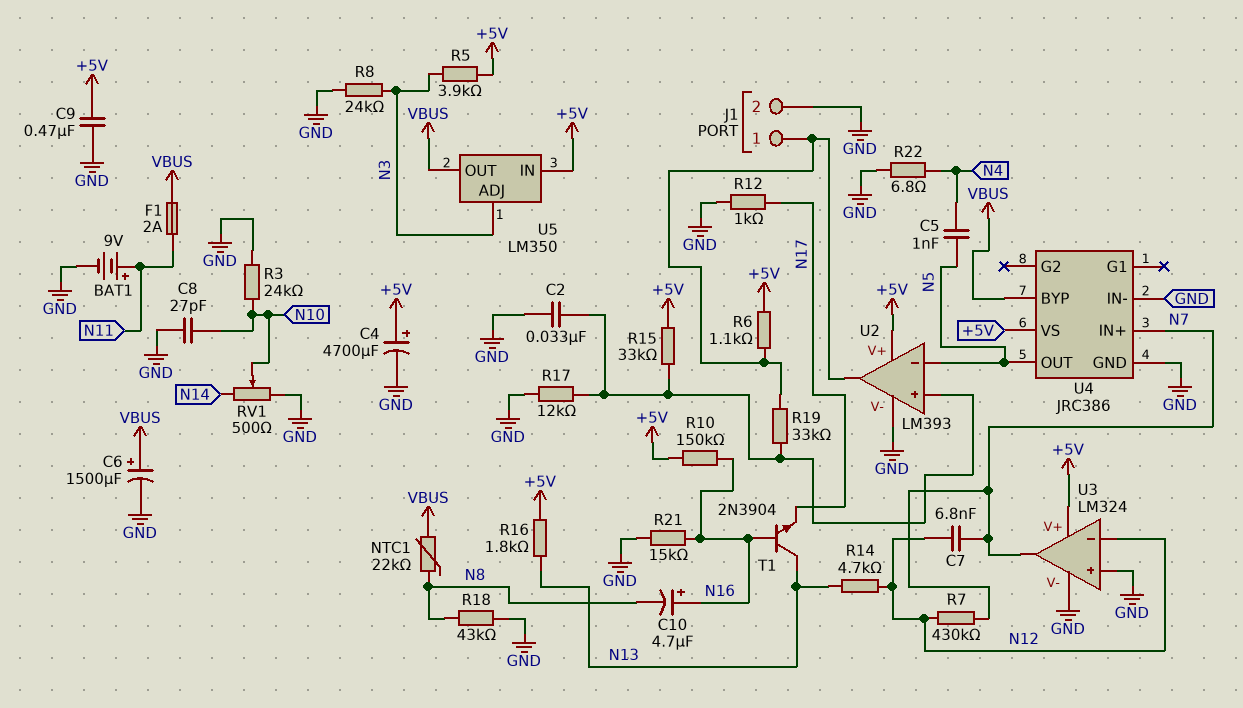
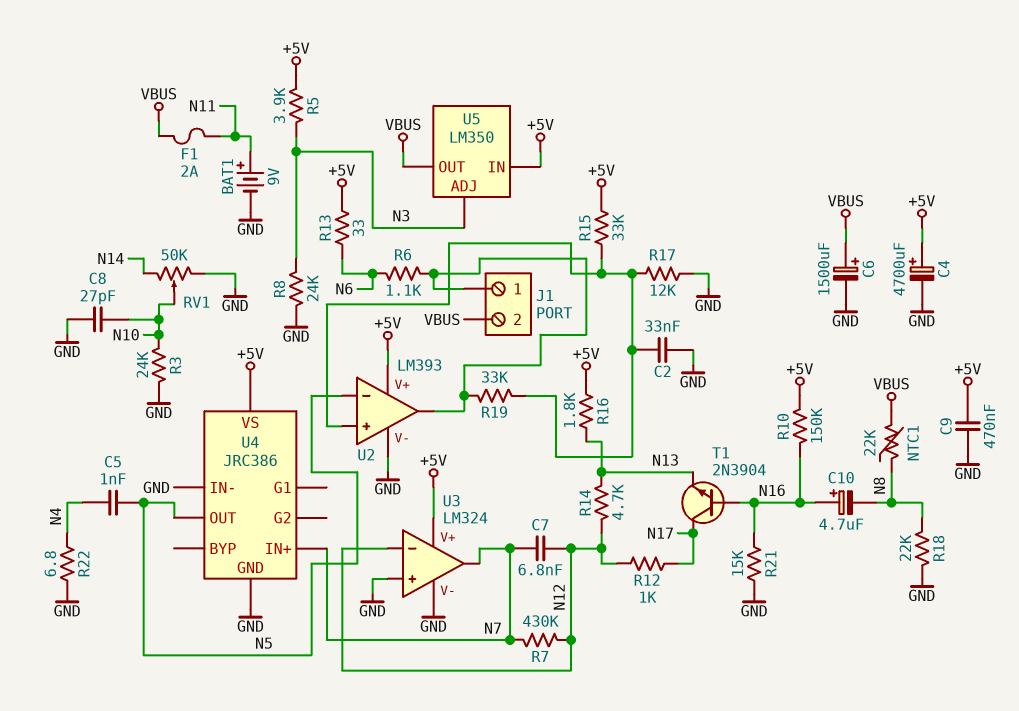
J1 pin 2: GND -> VBUS
R6: 1.1k (+5V, J1/1) -> 1.1k (J1/1, N6)
R12: 1k (GND, N17) -> 1k (N12, N17)
R13: none -> 33 (+5V, N6)
R18: 43k (GND, N8) -> 22k (GND, N8)
RV1: 500 (GND, N14, wiper N10) -> 50k (GND, N14, wiper N10)
T1: NPN 2N3904 (B N16, C N13, E N17) -> NPN 2N3904 (B N16, C N17, E N13)
U4 pin BYP: VBUS -> none

